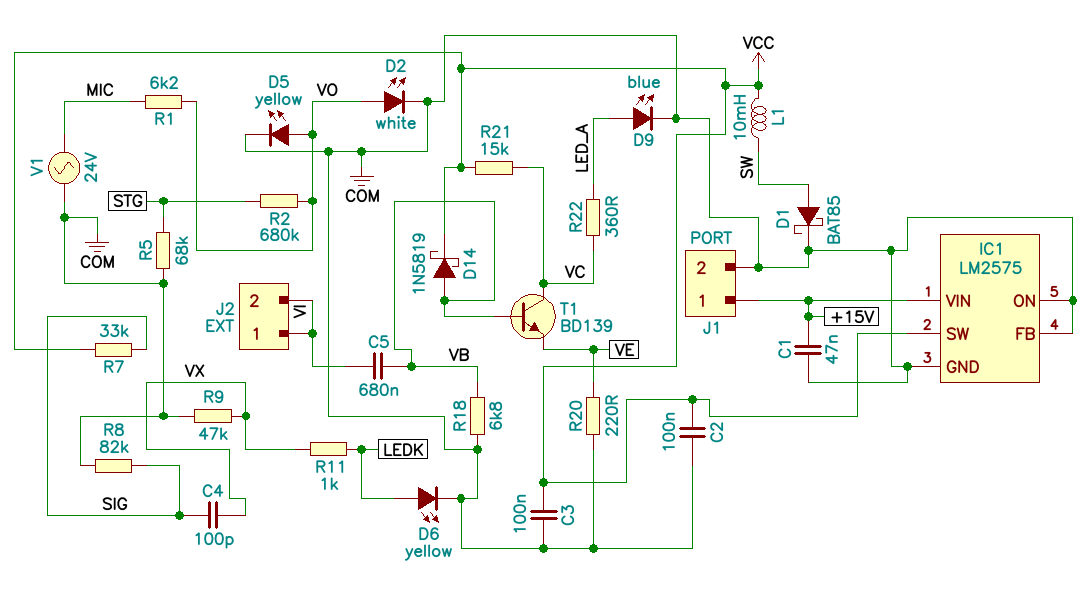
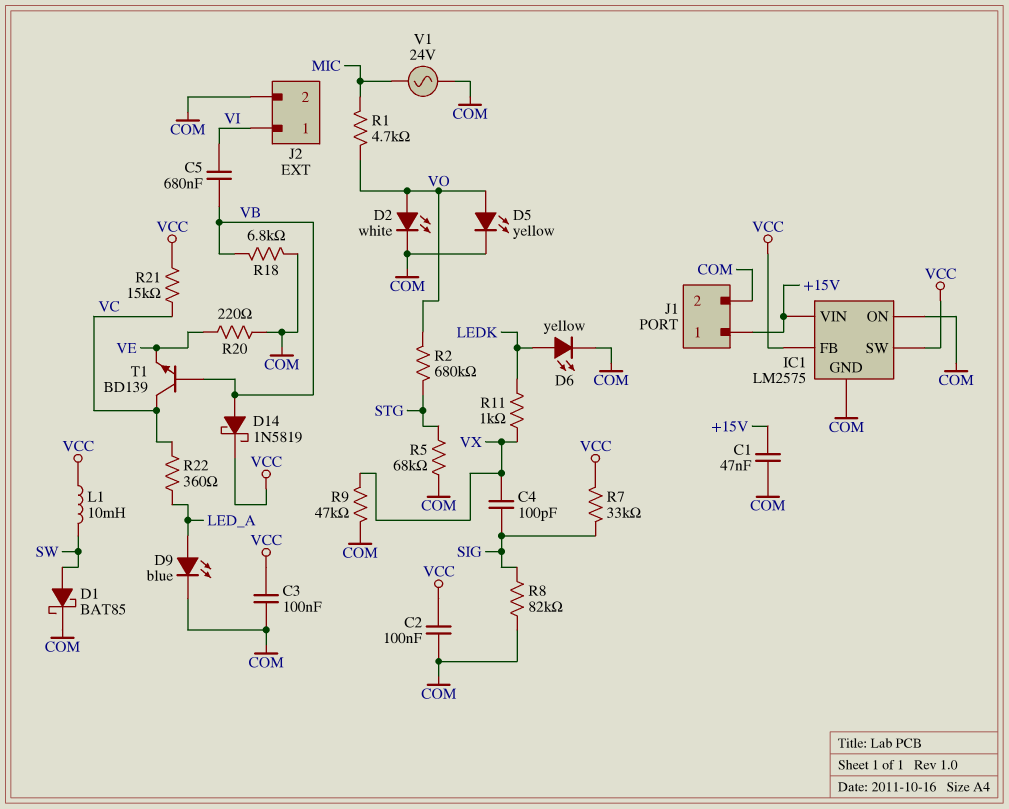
IC1 pin FB: COM -> VCC
J2 pin 2: VI -> COM
R1: 6.2k (MIC, VO) -> 4.7k (MIC, VO)

